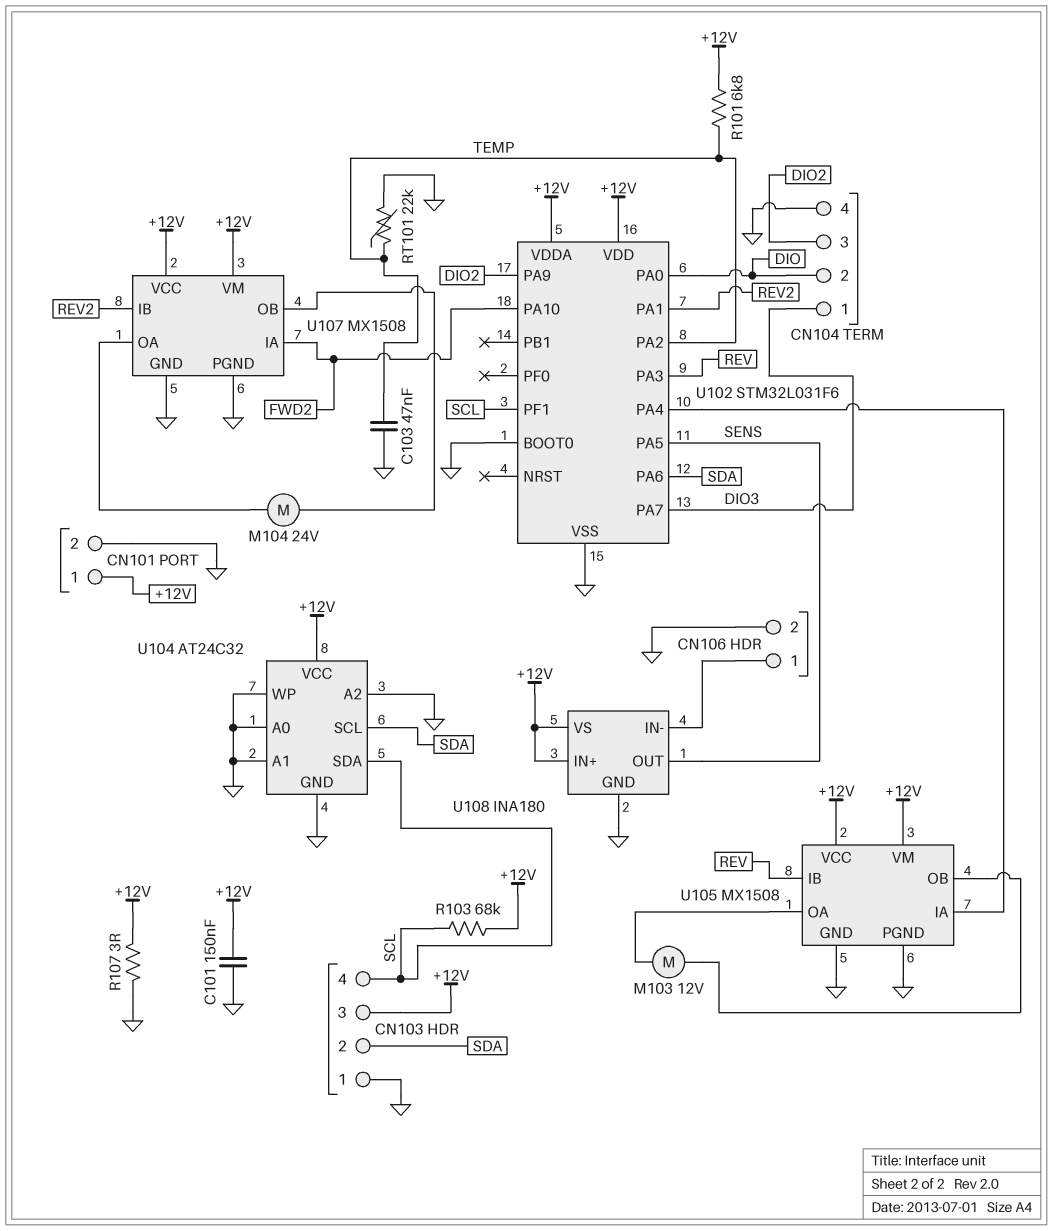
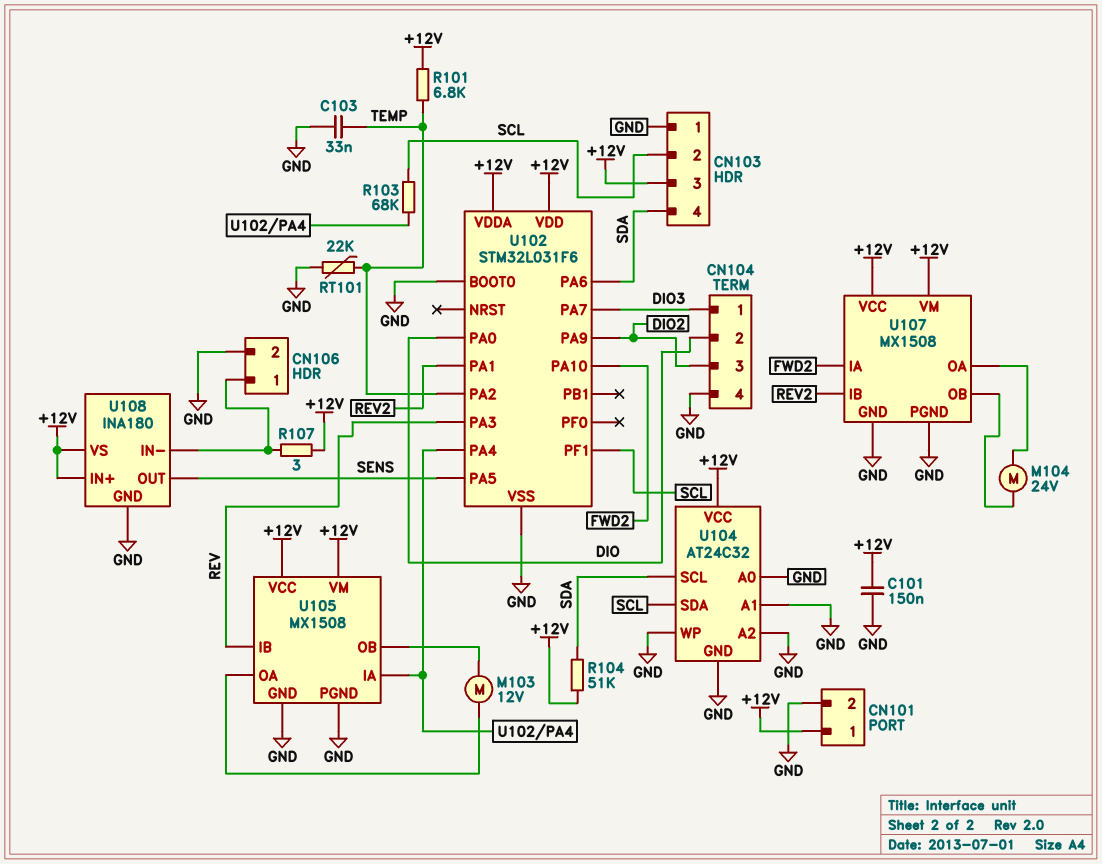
C103: 47nF (GND, TEMP) -> 33nF (GND, TEMP)
CN103 pin 2: SDA -> SCL
CN103 pin 4: SCL -> SDA
R103: 68k (+12V, SCL) -> 68k (SCL, U102/PA4)
R104: none -> 51k (+12V, SDA)
R107: 3 (+12V, GND) -> 3 (+12V, CN106/1)

